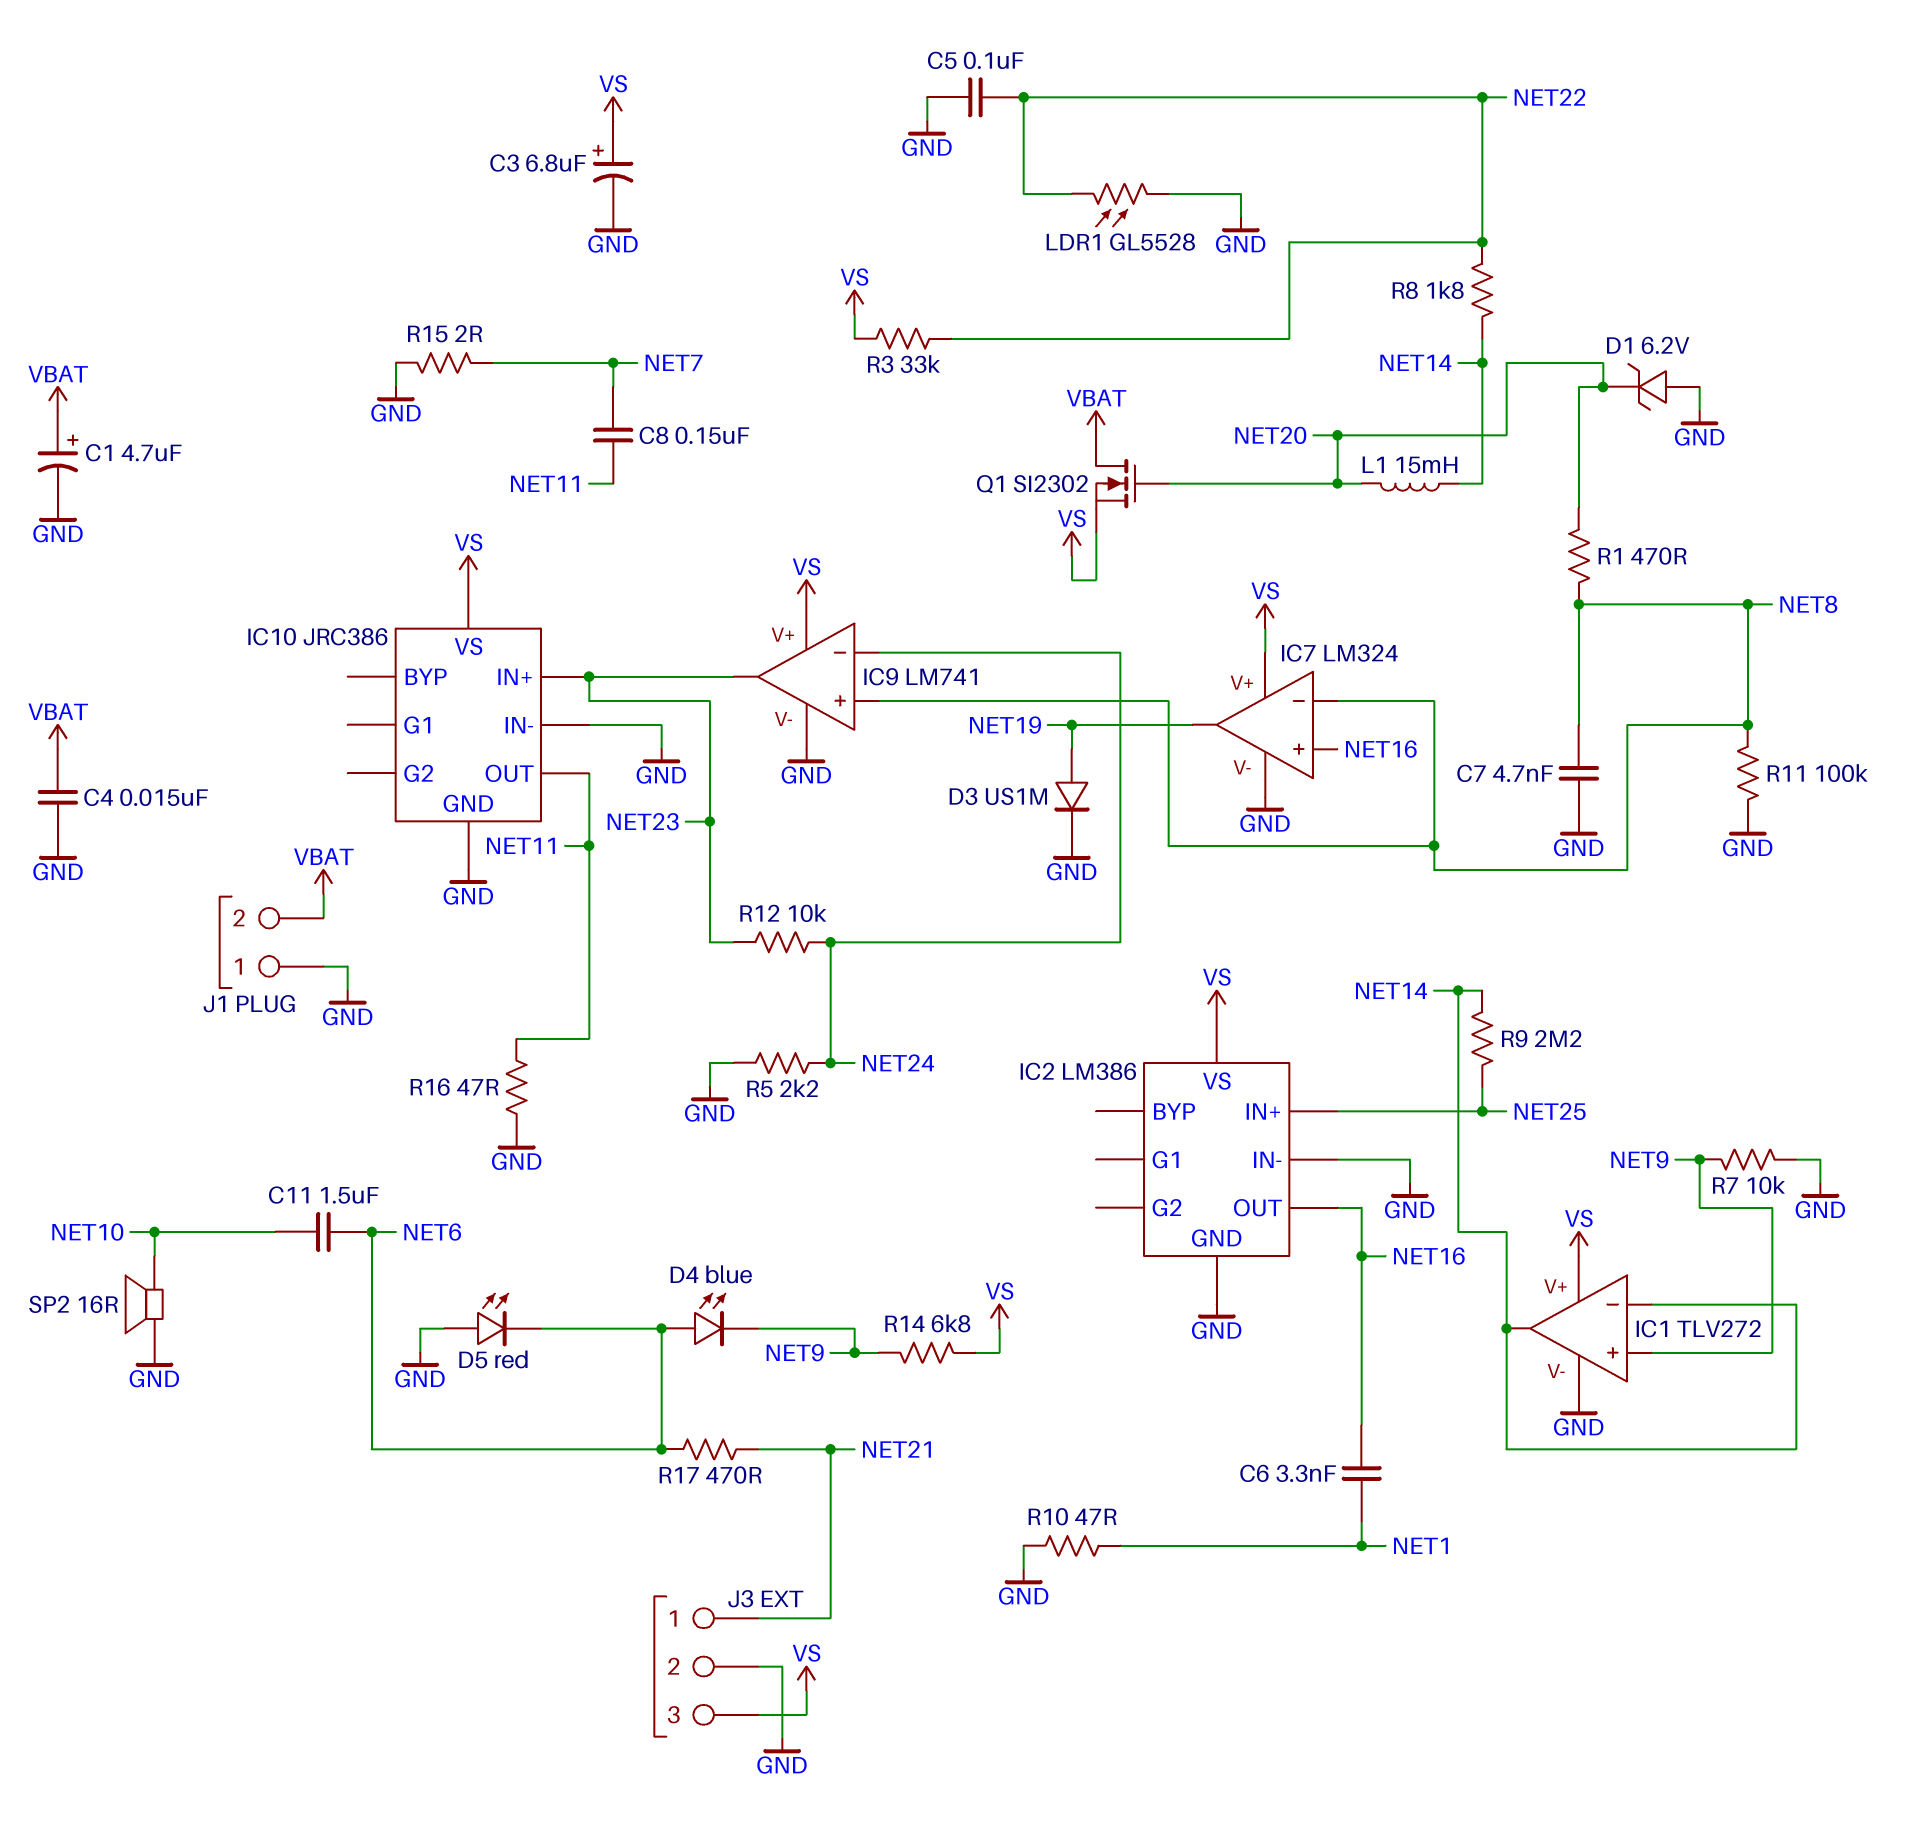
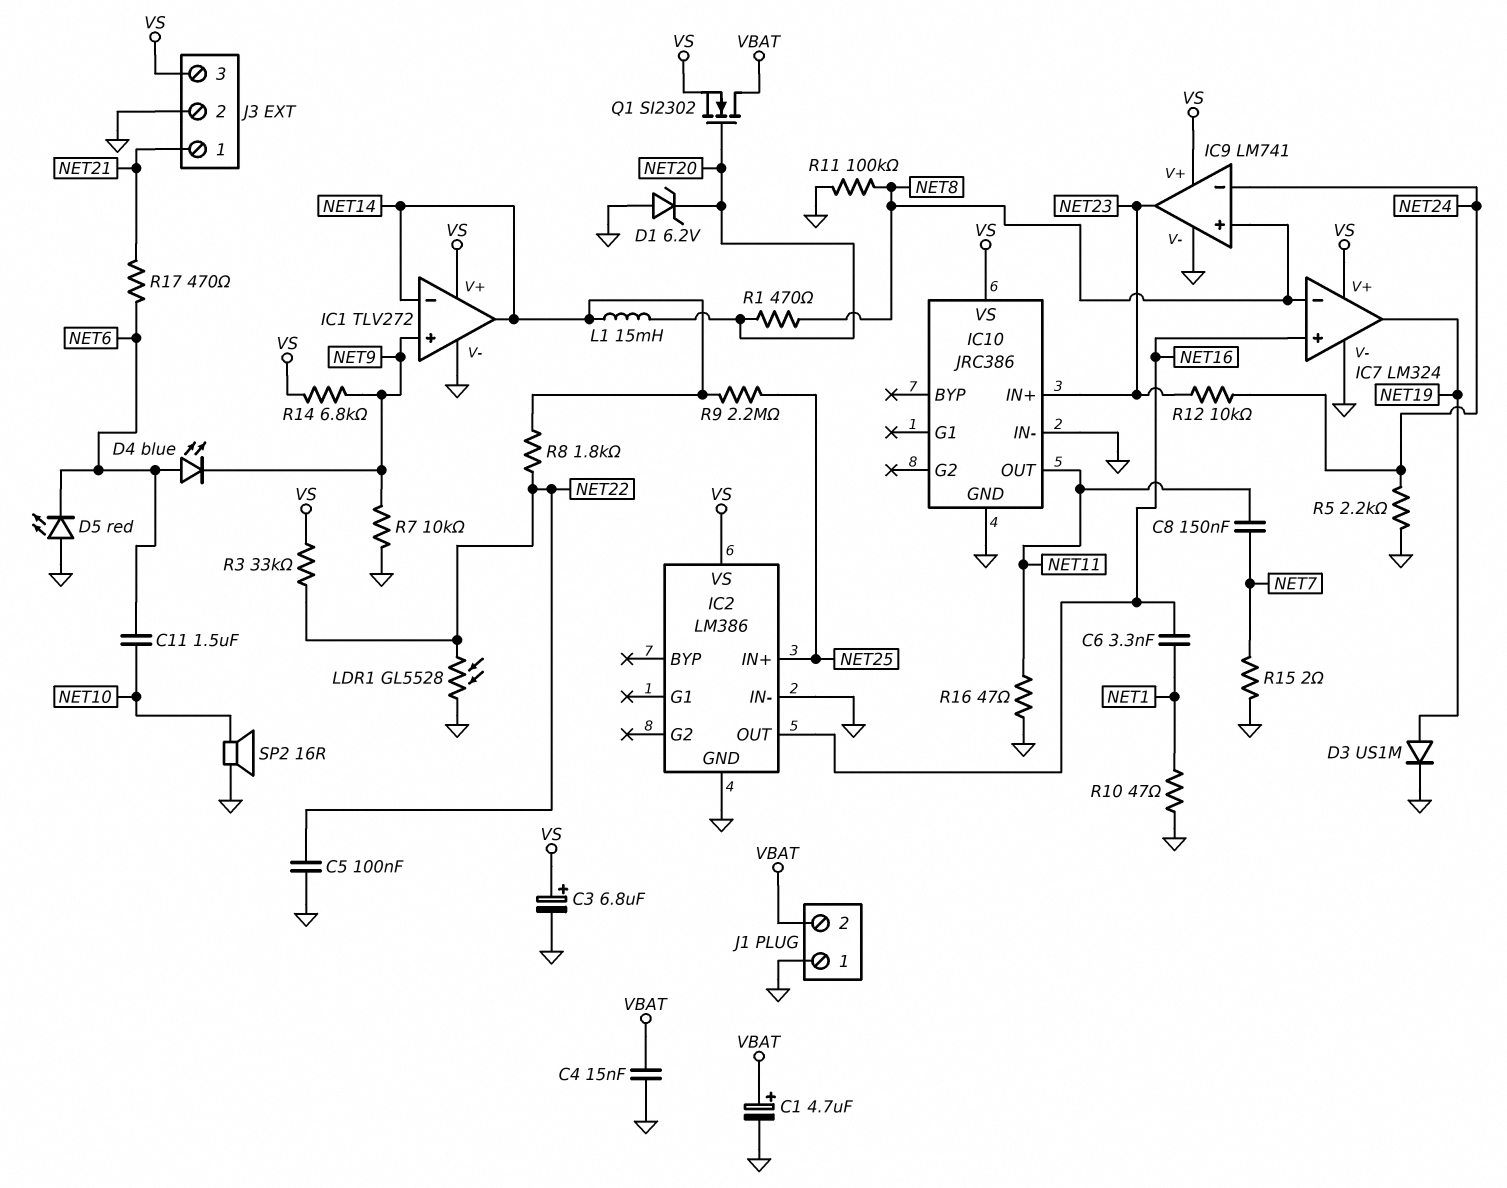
C7: 4.7nF (GND, NET8) -> none

